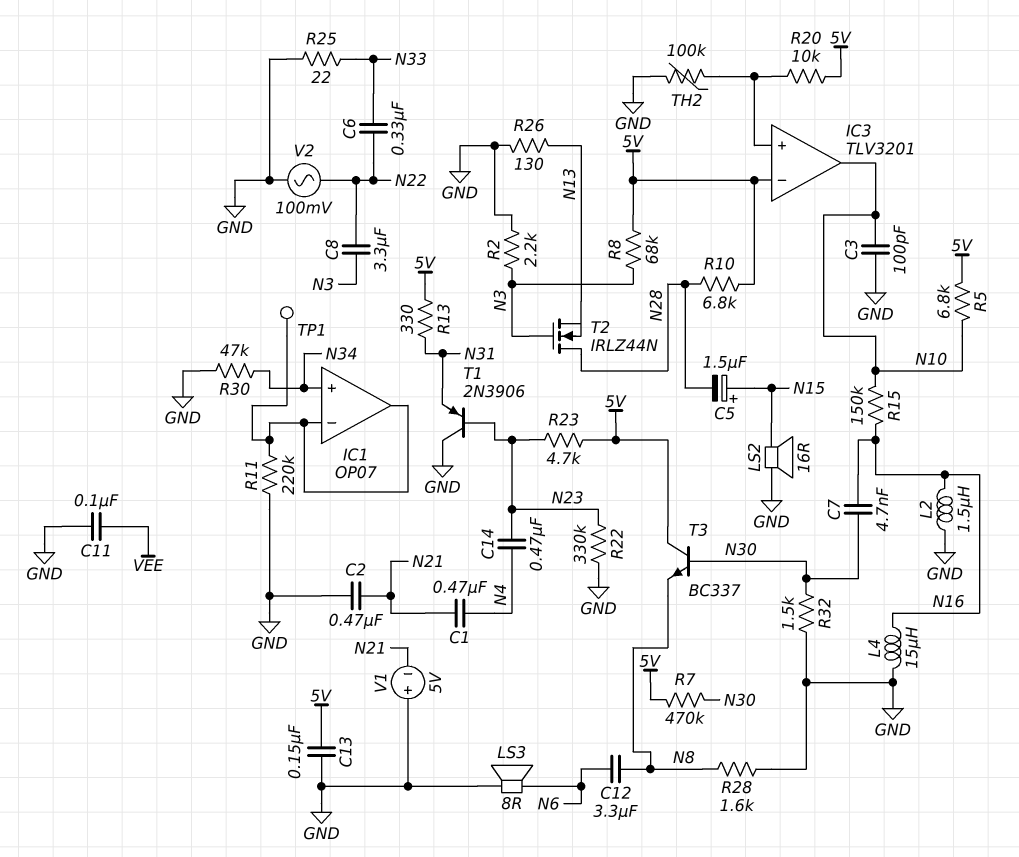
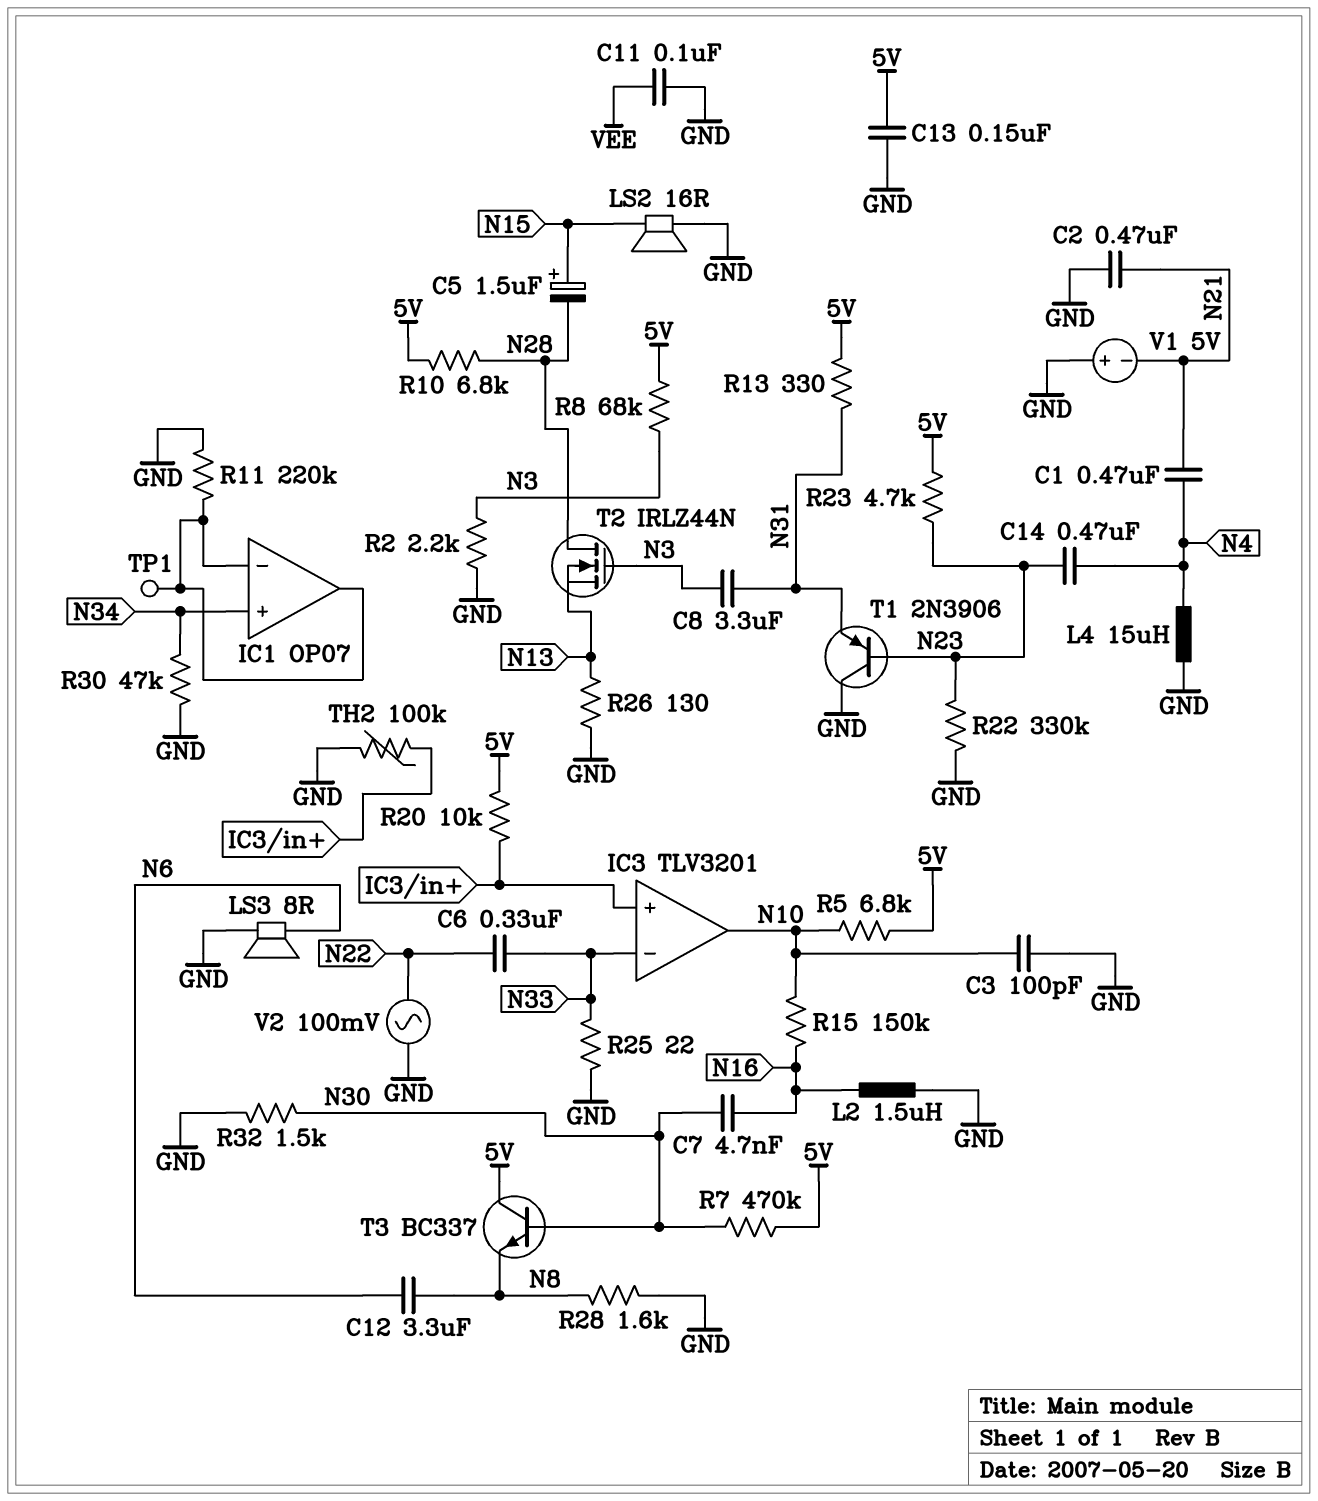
C8: 3.3uF (N3, N22) -> 3.3uF (N3, N31)
IC3 pin in-: 5V -> N33
L4: 15uH (GND, N16) -> 15uH (GND, N4)

